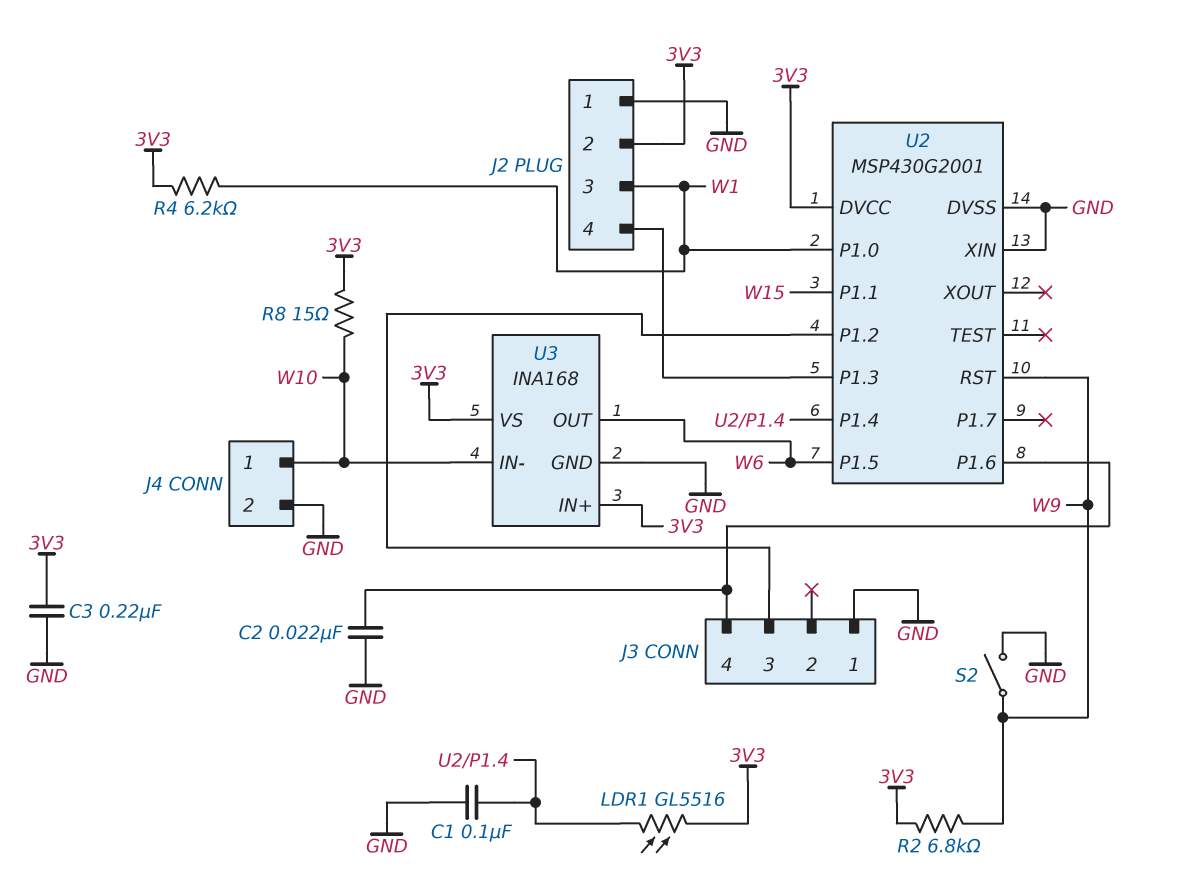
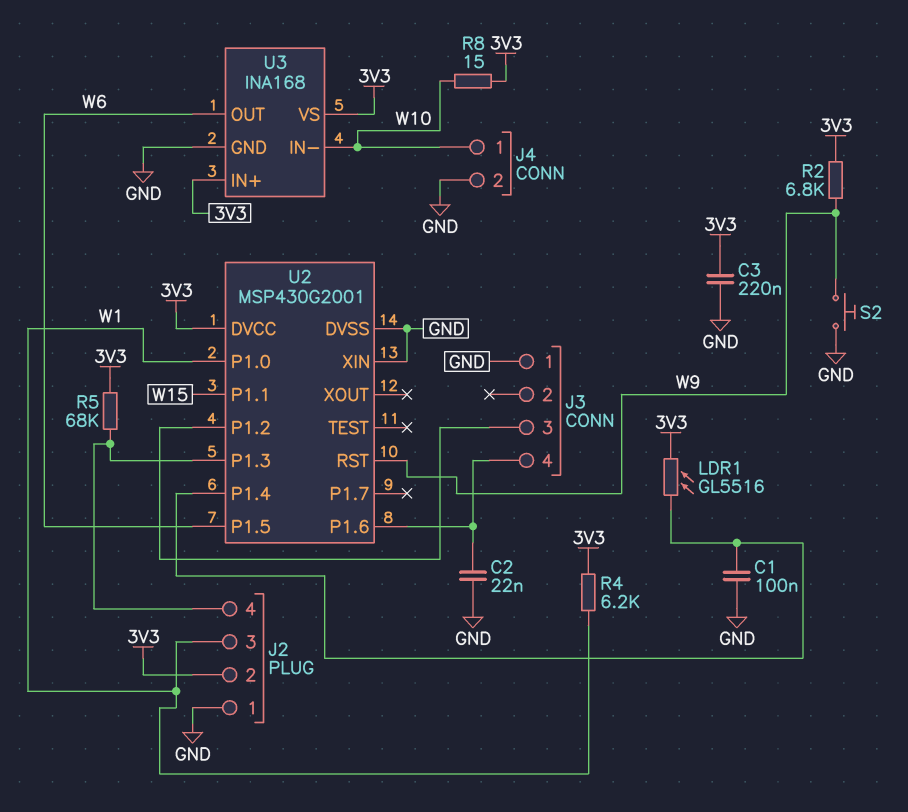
R5: none -> 68k (3V3, J2/4)
S2: switch (GND, W9) -> button (GND, W9)

